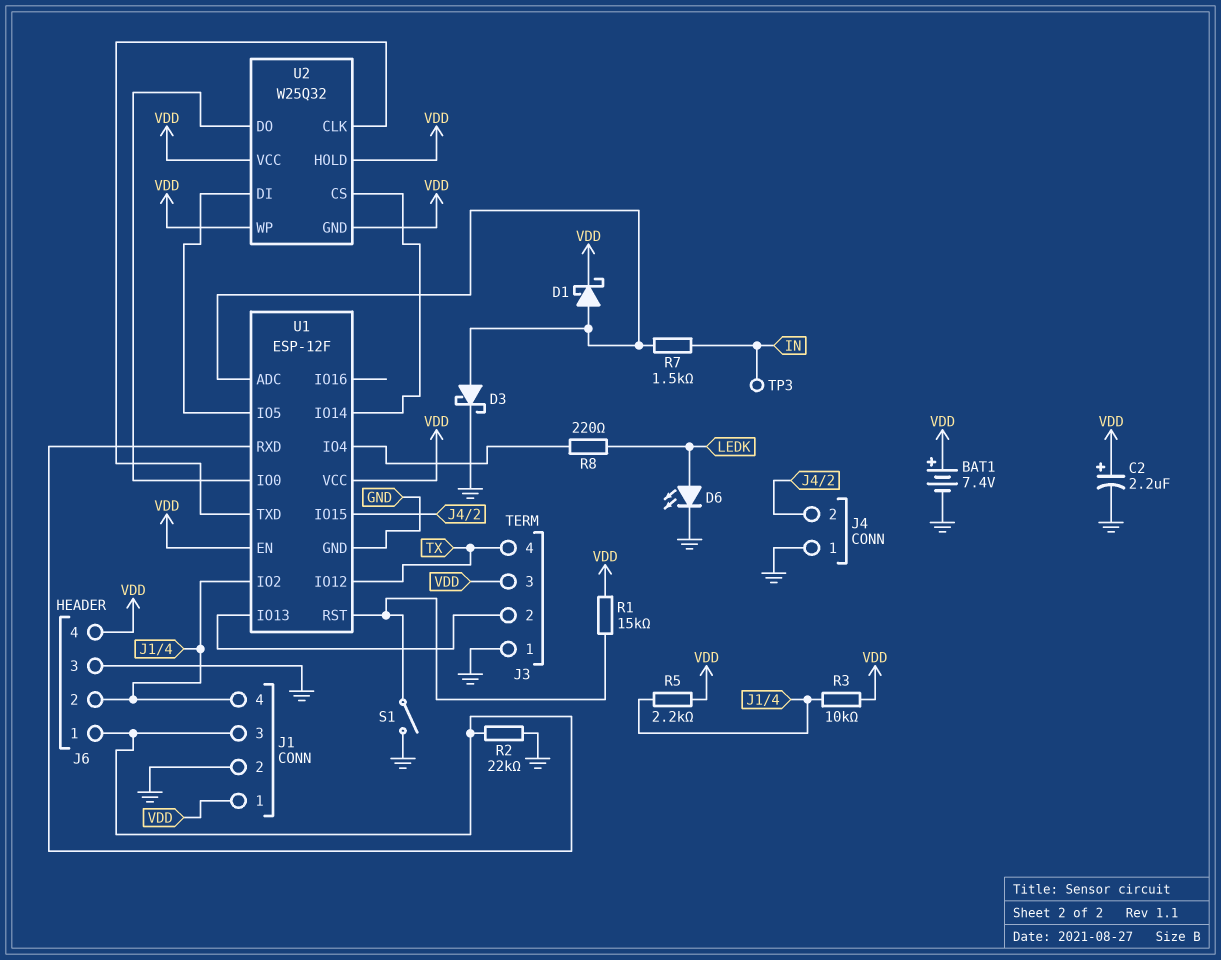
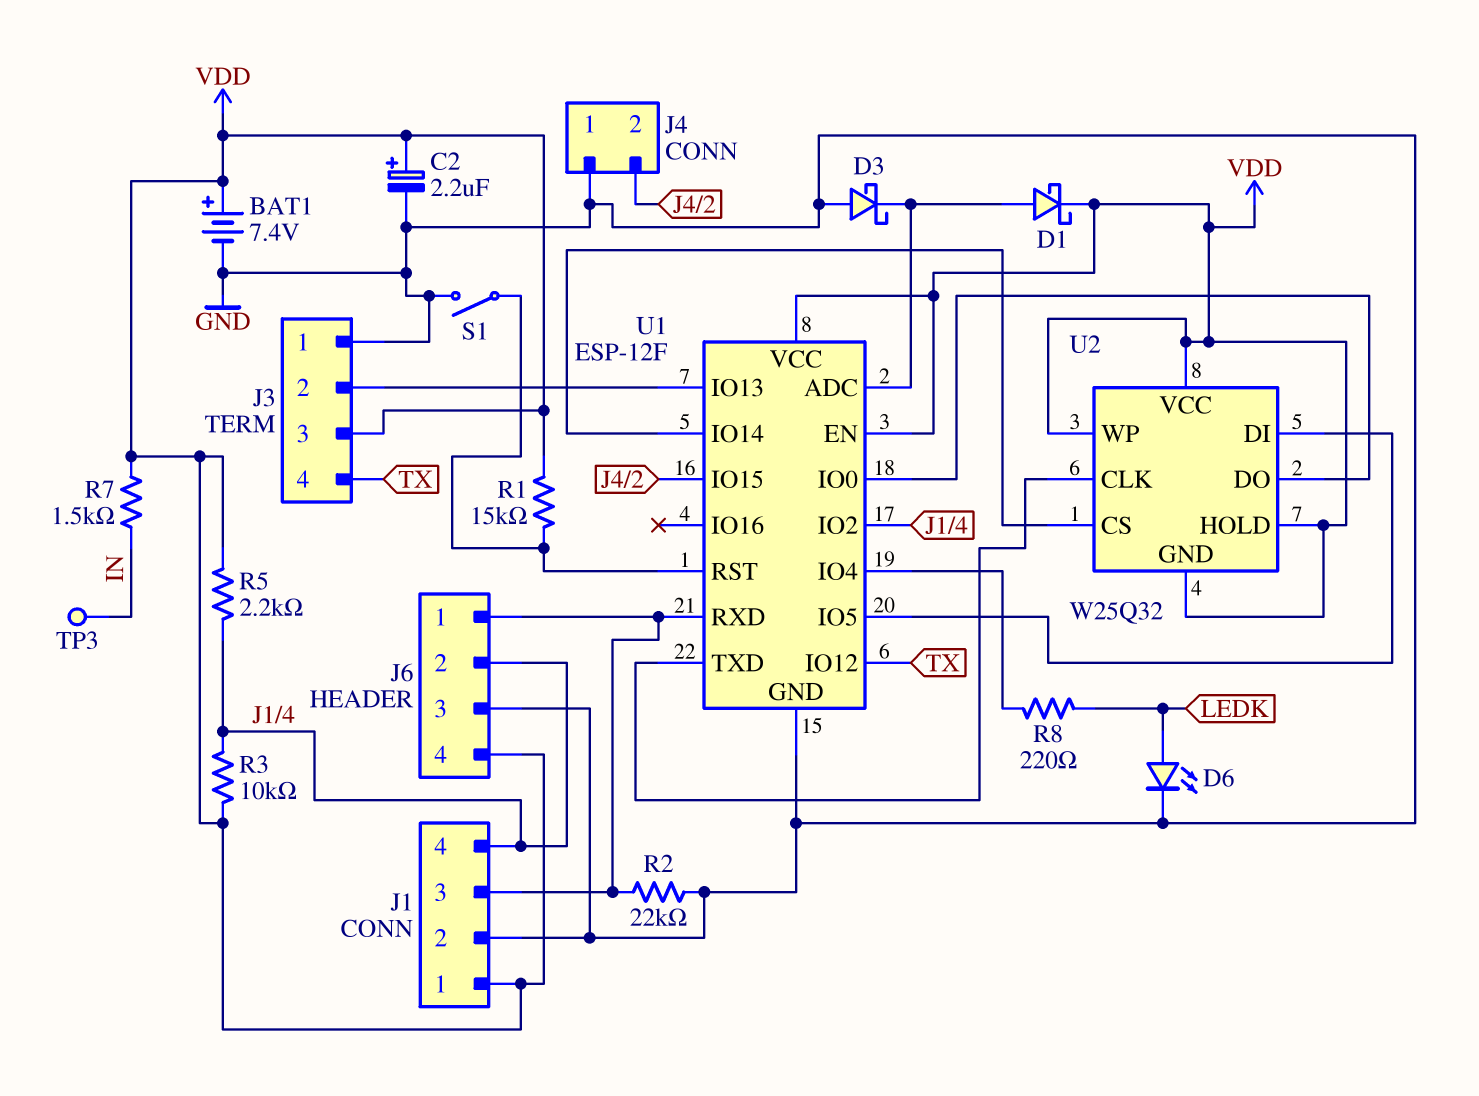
D3: schottky (A U1/ADC, K GND) -> schottky (A GND, K U1/ADC)
R7: 1.5k (IN, U1/ADC) -> 1.5k (IN, VDD)

